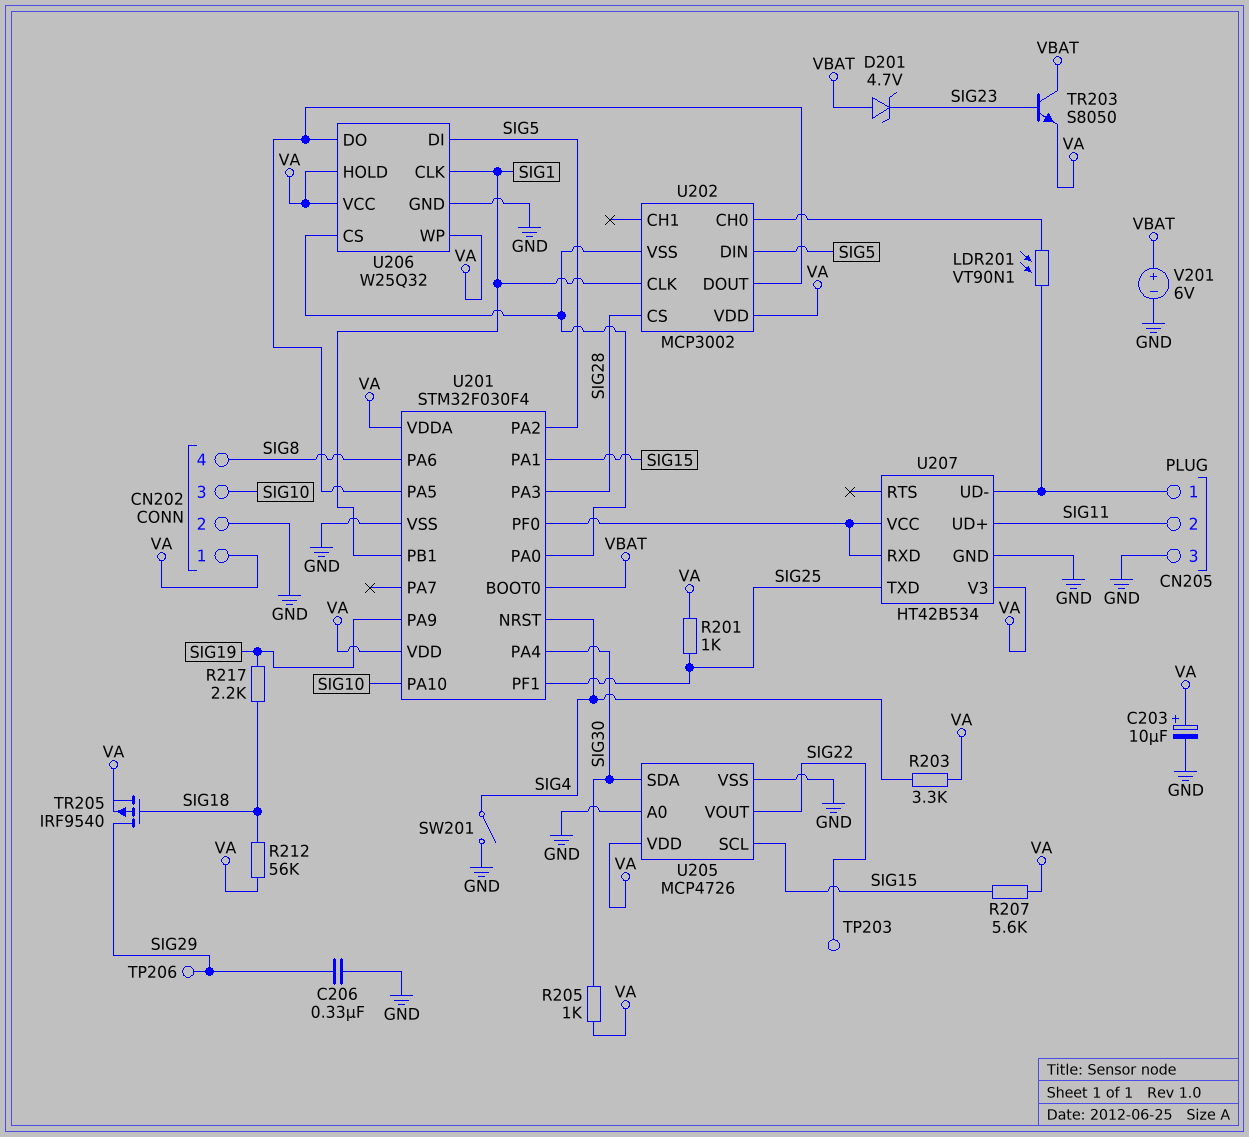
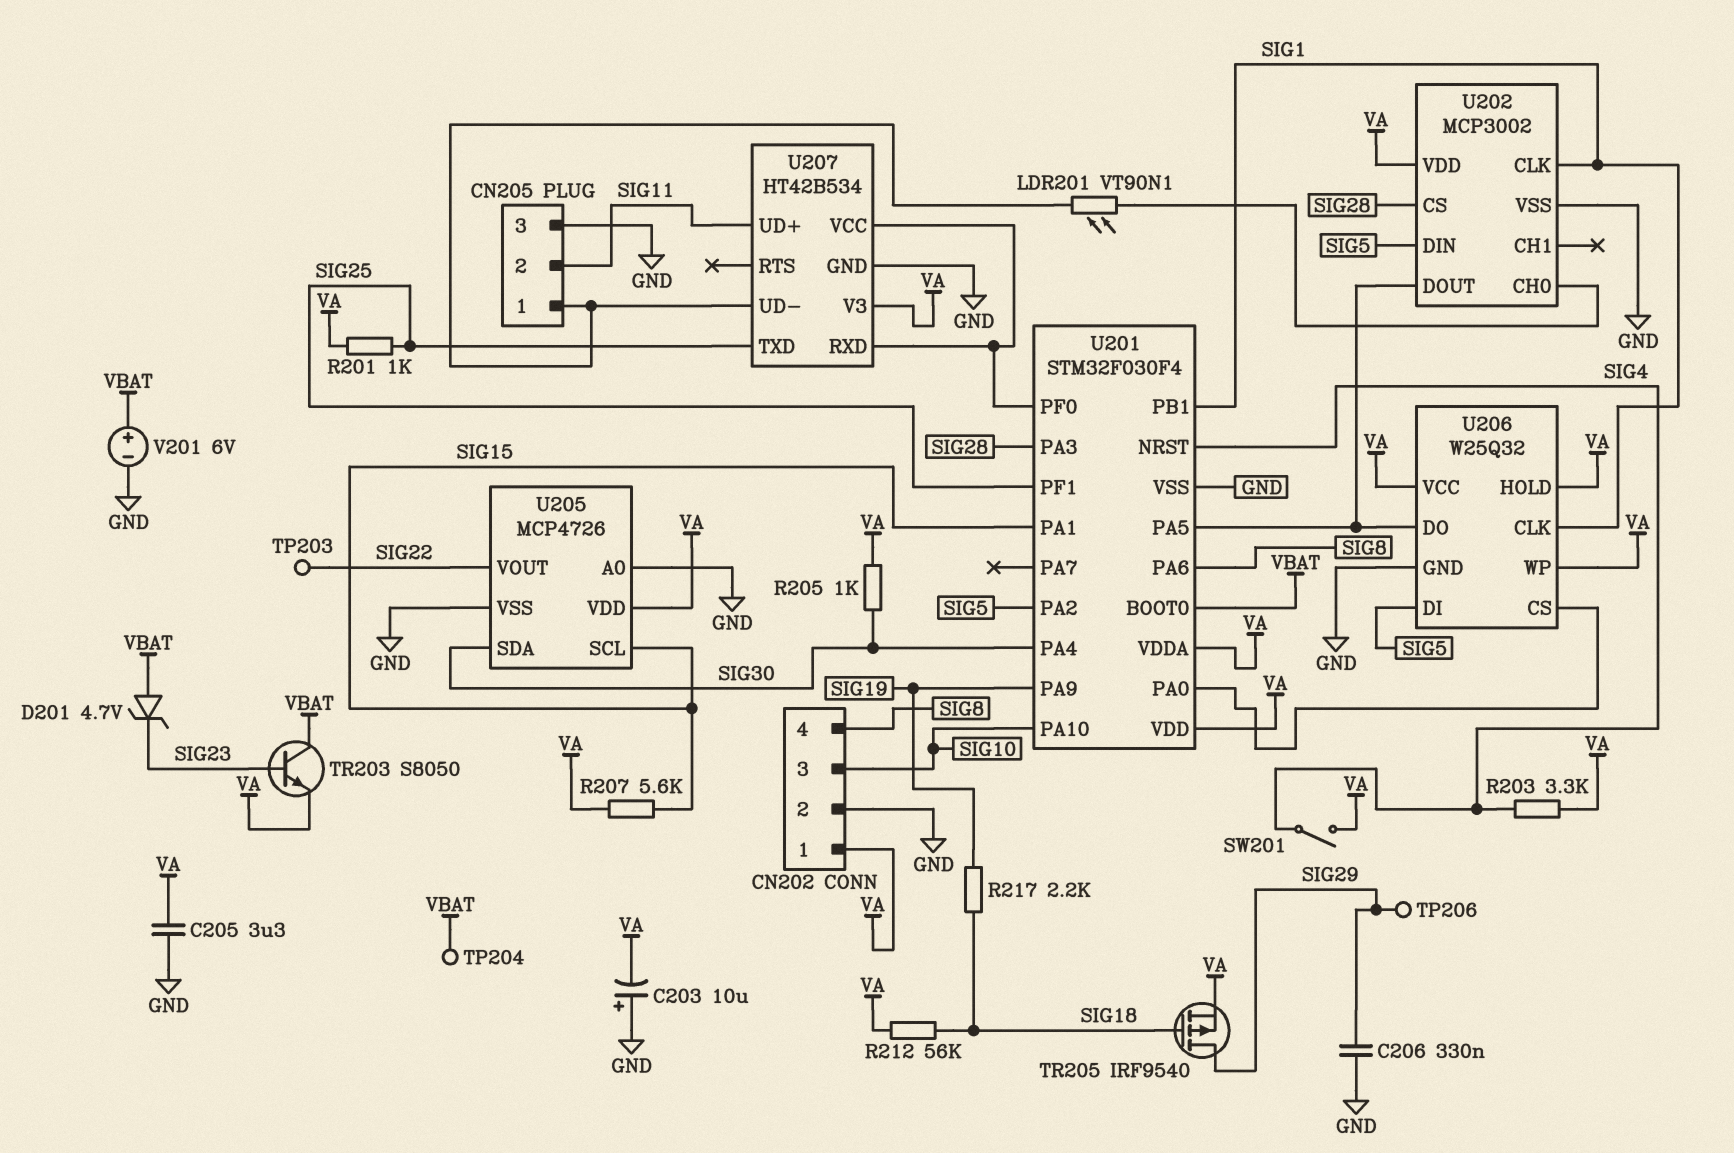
C203: 10uF (plus VA, minus GND) -> 10uF (plus GND, minus VA)
C205: none -> 3.3uF (GND, VA)
SW201: switch (GND, SIG4) -> switch (SIG4, VA)
TP204: none -> test point (VBAT)
U202 pin VSS: U201/PA0 -> GND

